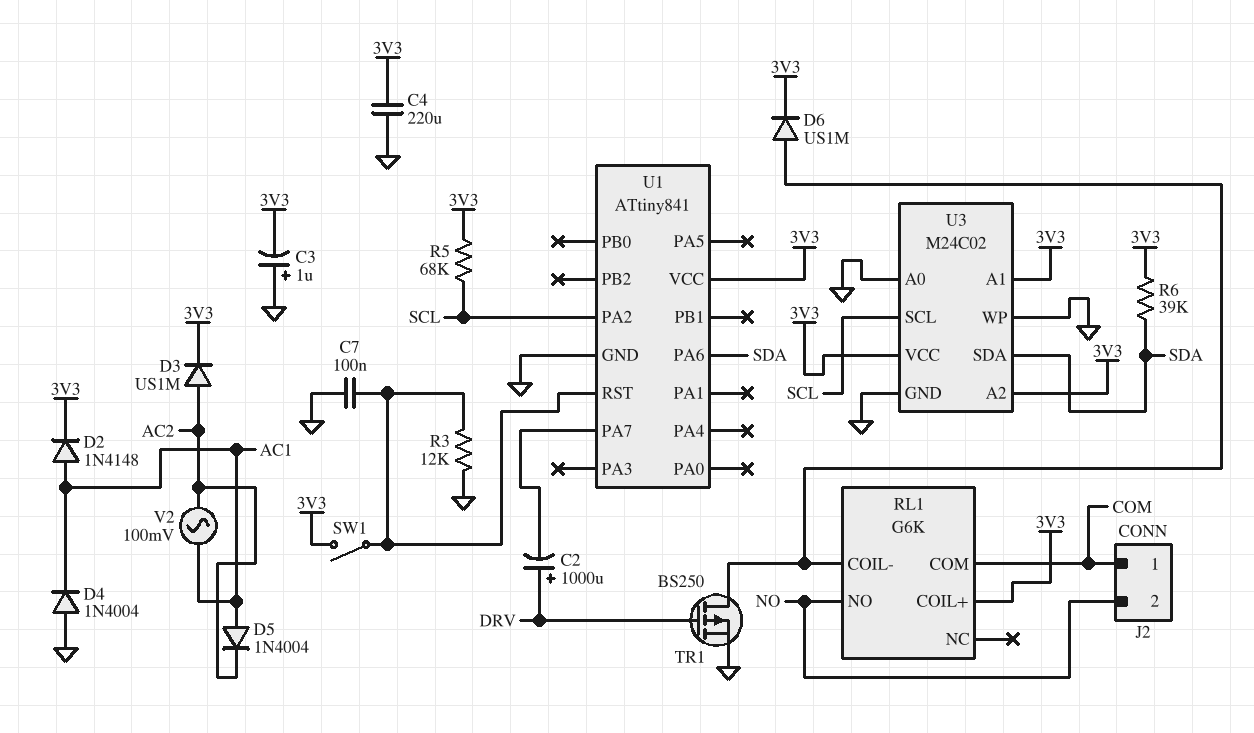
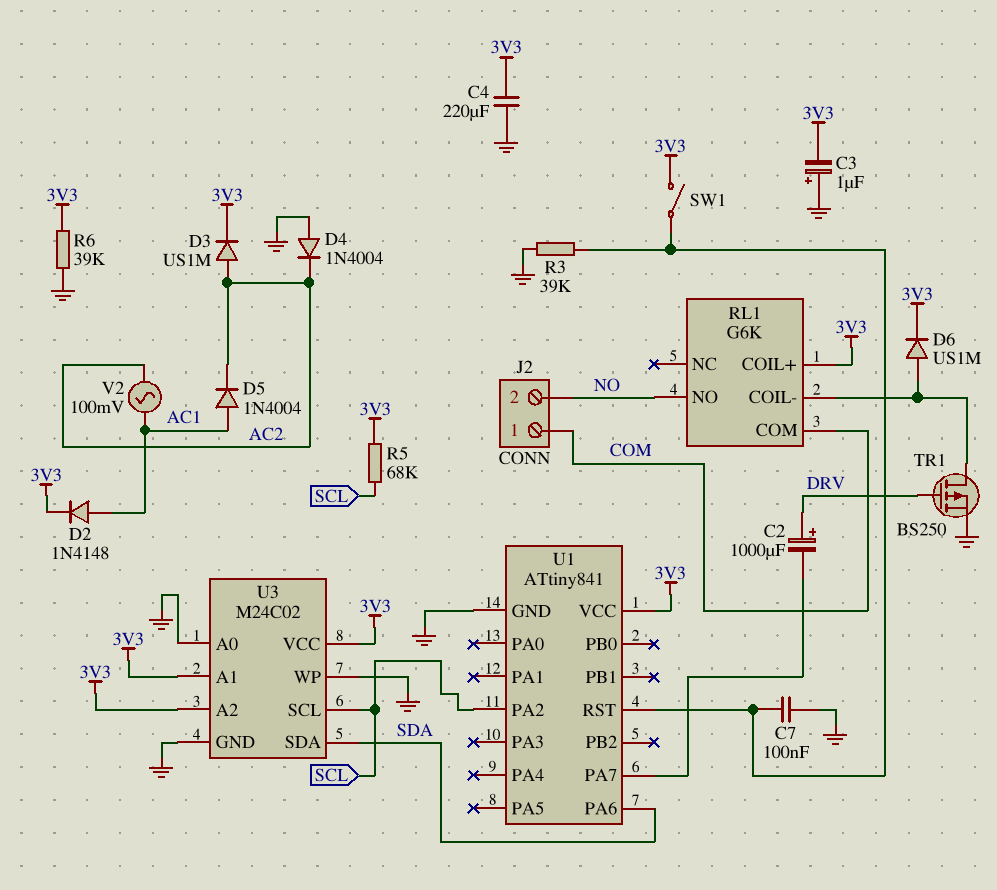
D4: diode 1N4004 (A GND, K AC1) -> diode 1N4004 (A GND, K AC2)
R3: 12k (GND, U1/RST) -> 39k (GND, U1/RST)
R6: 39k (3V3, SDA) -> 39k (3V3, GND)

